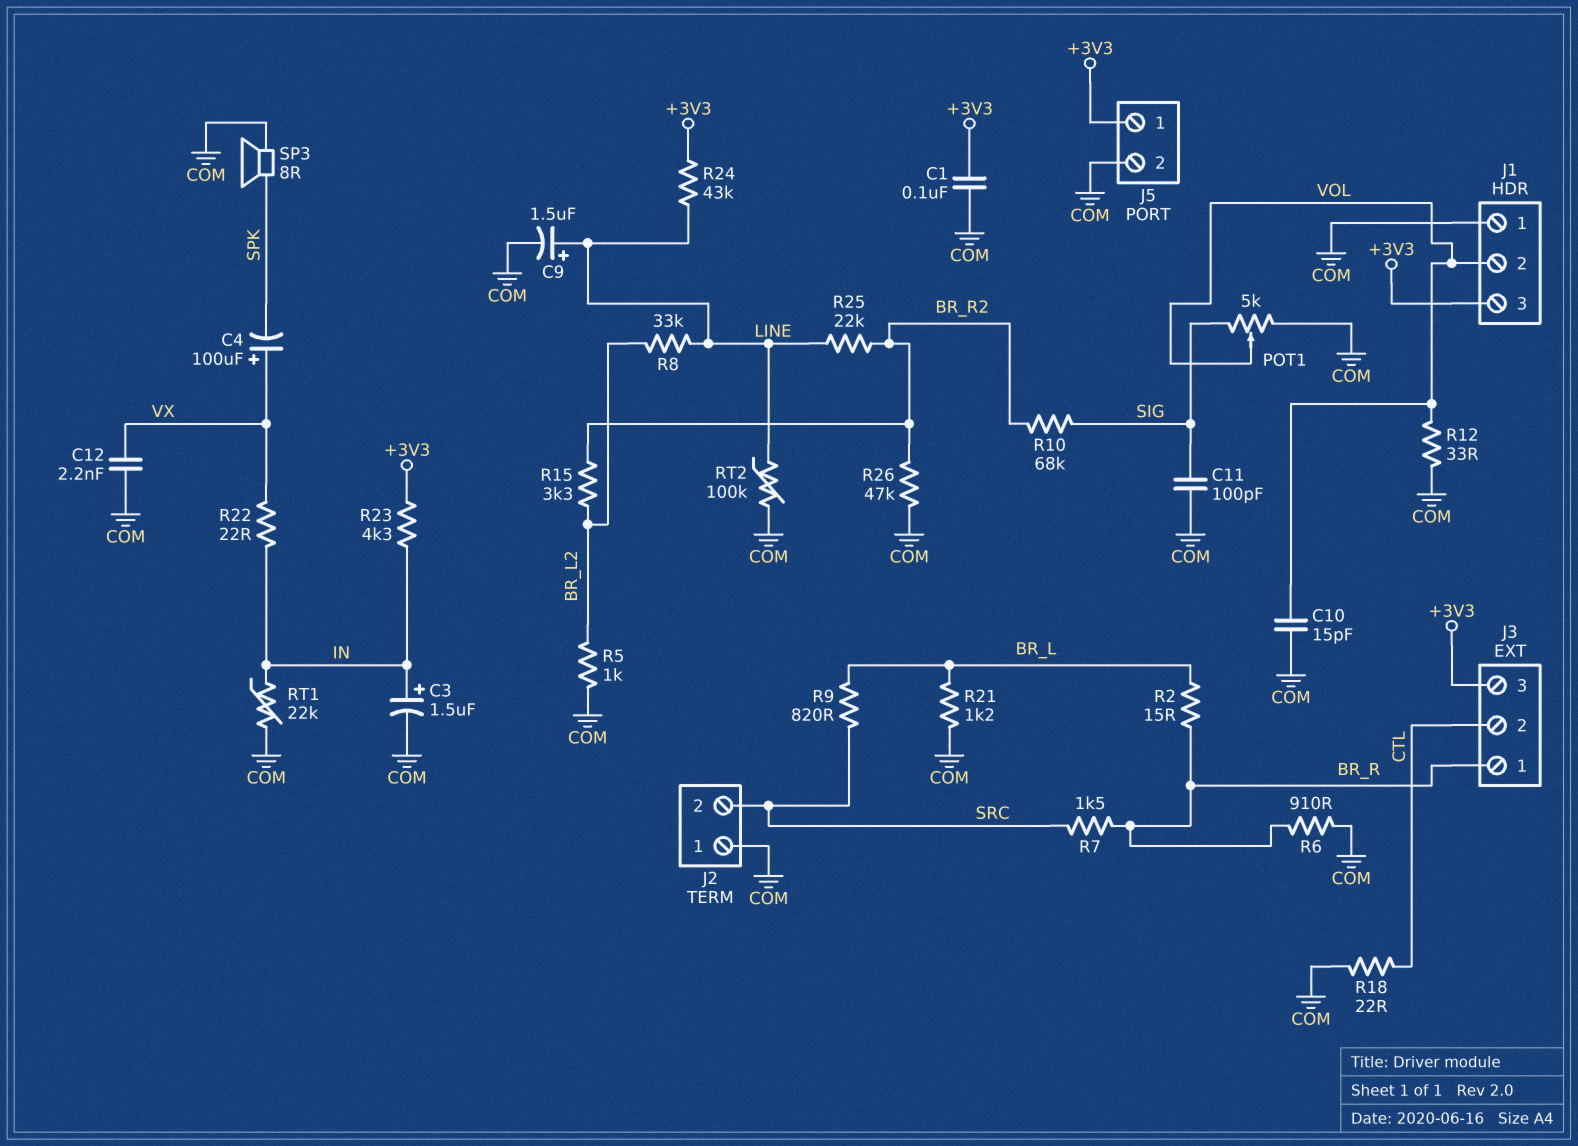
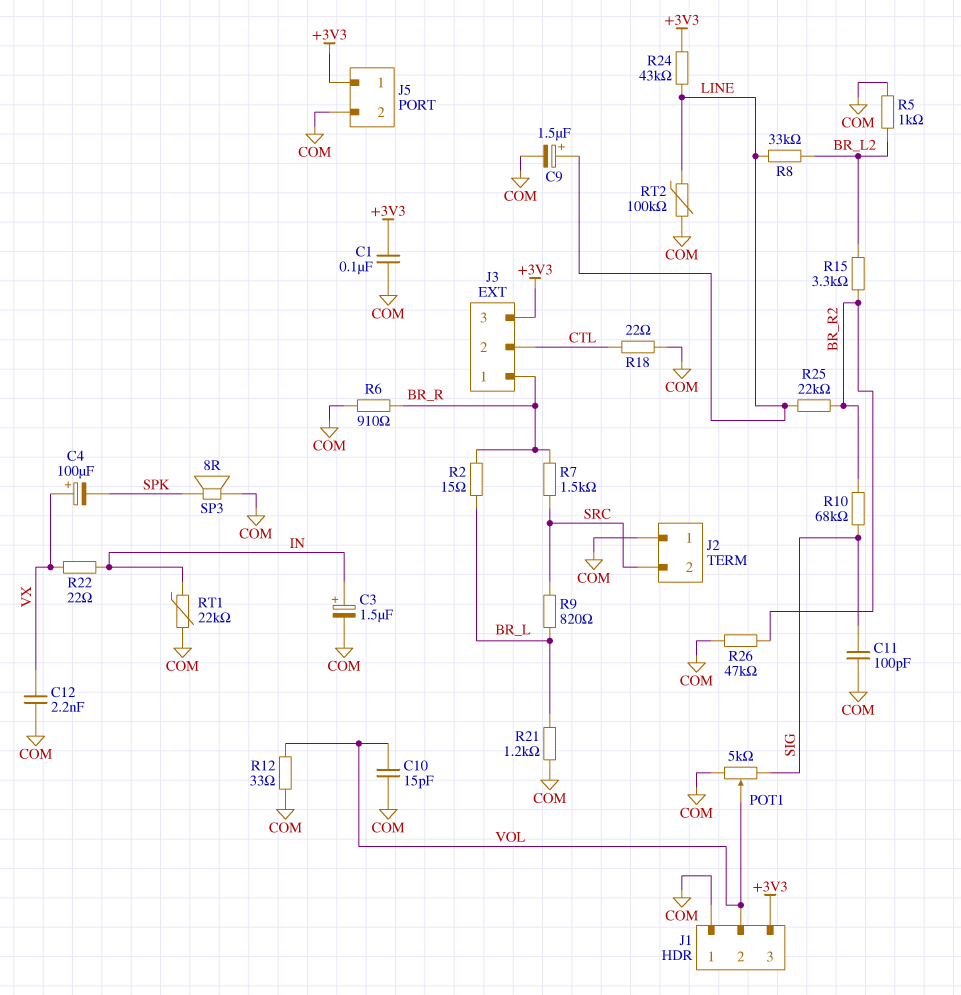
R23: 4.3k (+3V3, IN) -> none

